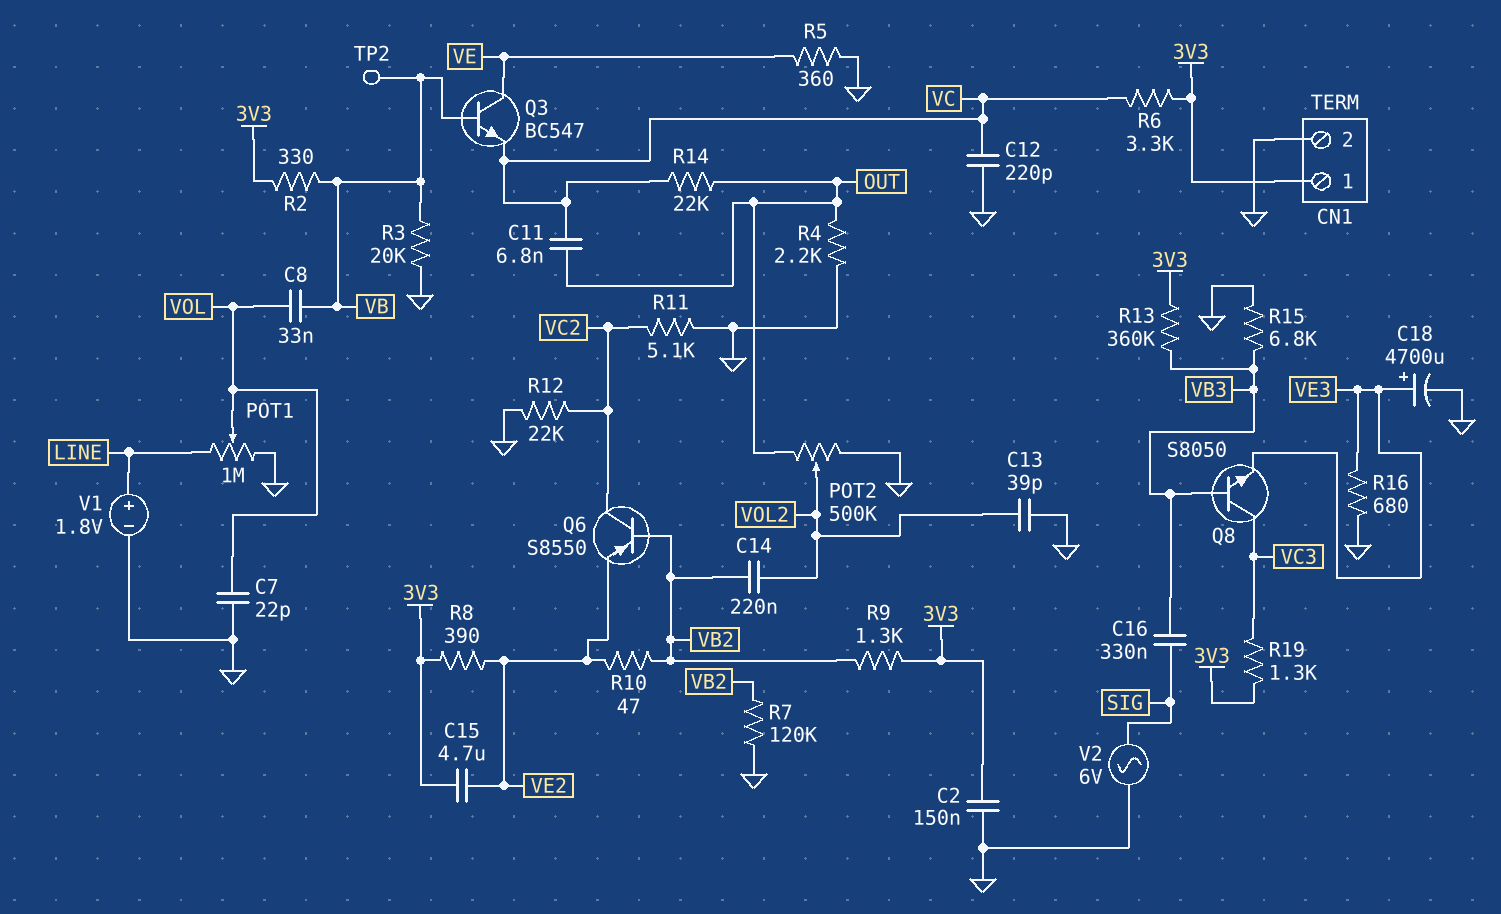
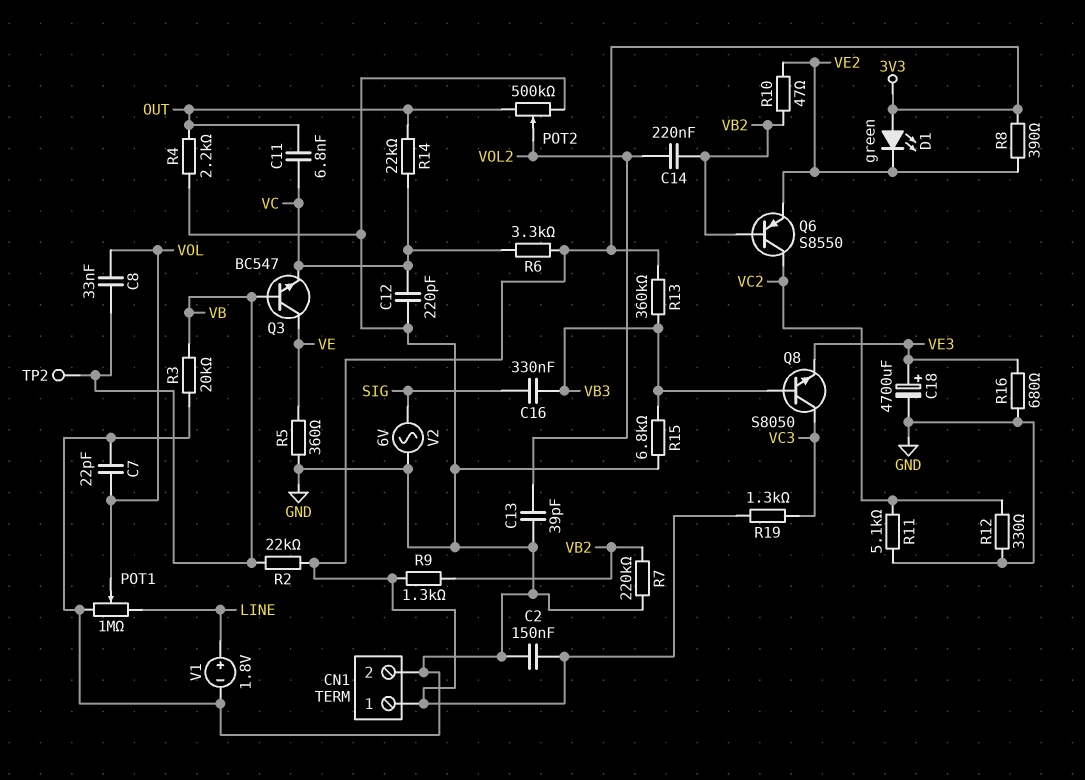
C15: 4.7uF (3V3, VE2) -> none
D1: none -> LED green (A 3V3, K VE2)
R2: 330 (3V3, VB) -> 22k (3V3, VB)
R7: 120k (GND, VB2) -> 220k (GND, VB2)
R12: 22k (GND, VC2) -> 330 (GND, VC2)

